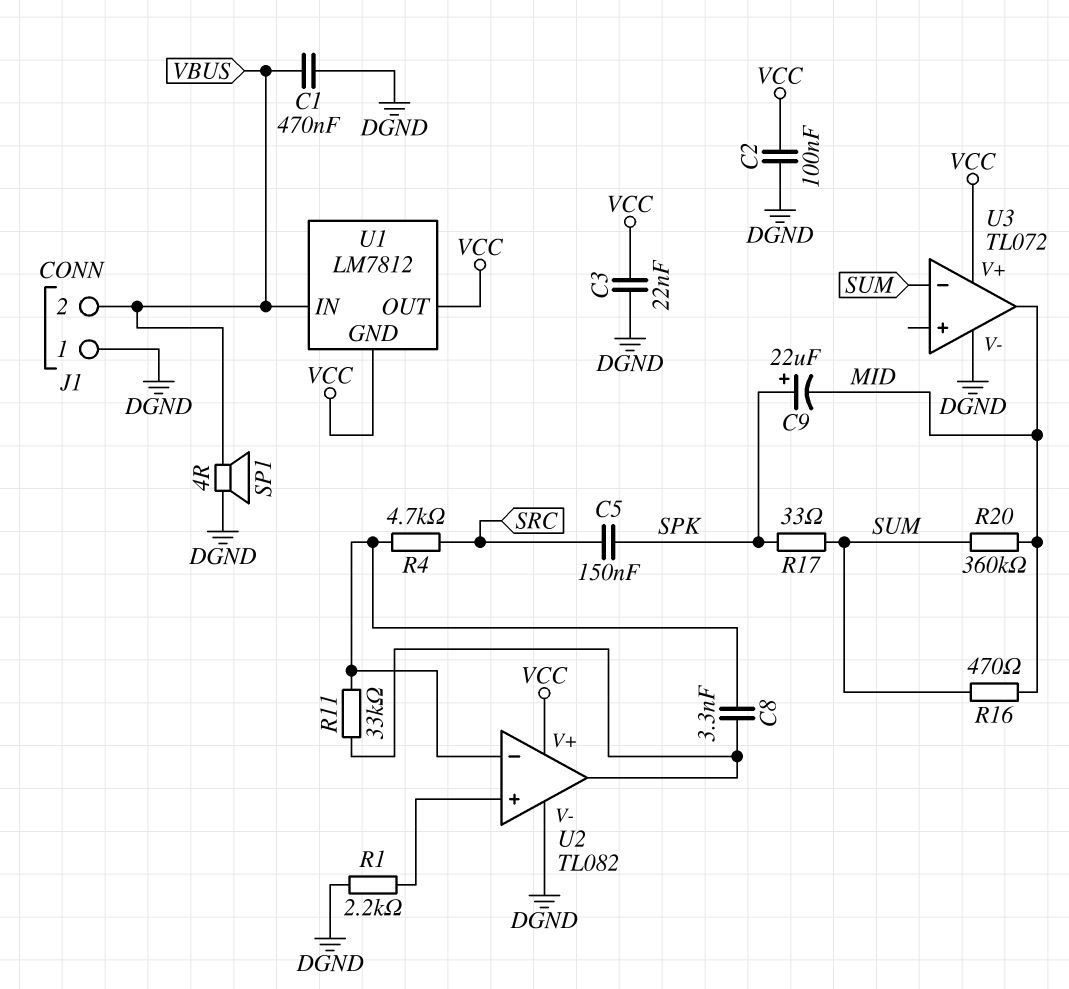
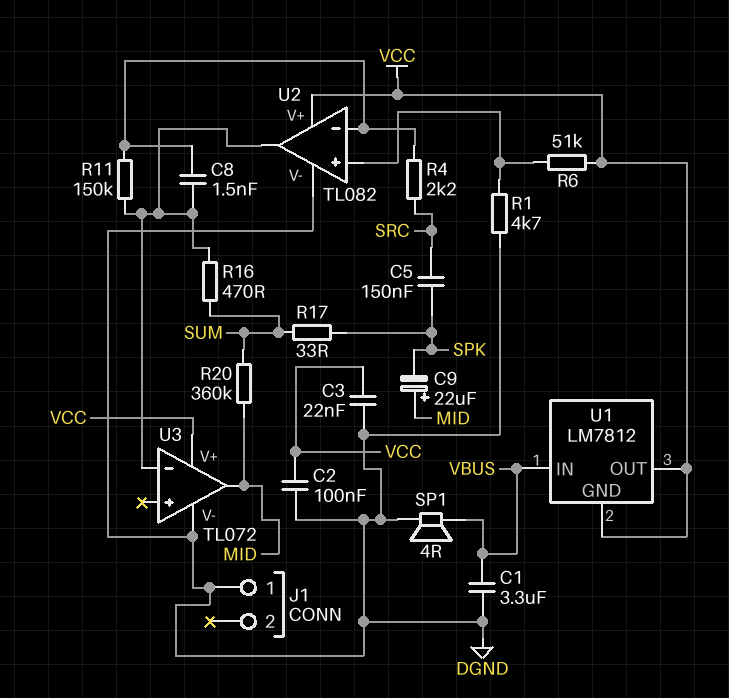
C1: 470nF (DGND, VBUS) -> 3.3uF (DGND, VBUS)
C8: 3.3nF (U2/in-, U2/out) -> 1.5nF (U2/in-, U2/out)
C9: 22uF (plus SPK, minus MID) -> 22uF (plus MID, minus SPK)
J1 pin 2: VBUS -> none
R1: 2.2k (DGND, U2/in+) -> 4.7k (DGND, U2/in+)
R4: 4.7k (SRC, U2/in-) -> 2.2k (SRC, U2/in-)
R6: none -> 51k (U2/in+, VCC)
R11: 33k (U2/in-, U2/out) -> 150k (U2/in-, U2/out)
R16: 470 (MID, SUM) -> 470 (SUM, U2/out)
U3 pin in-: SUM -> U2/out

